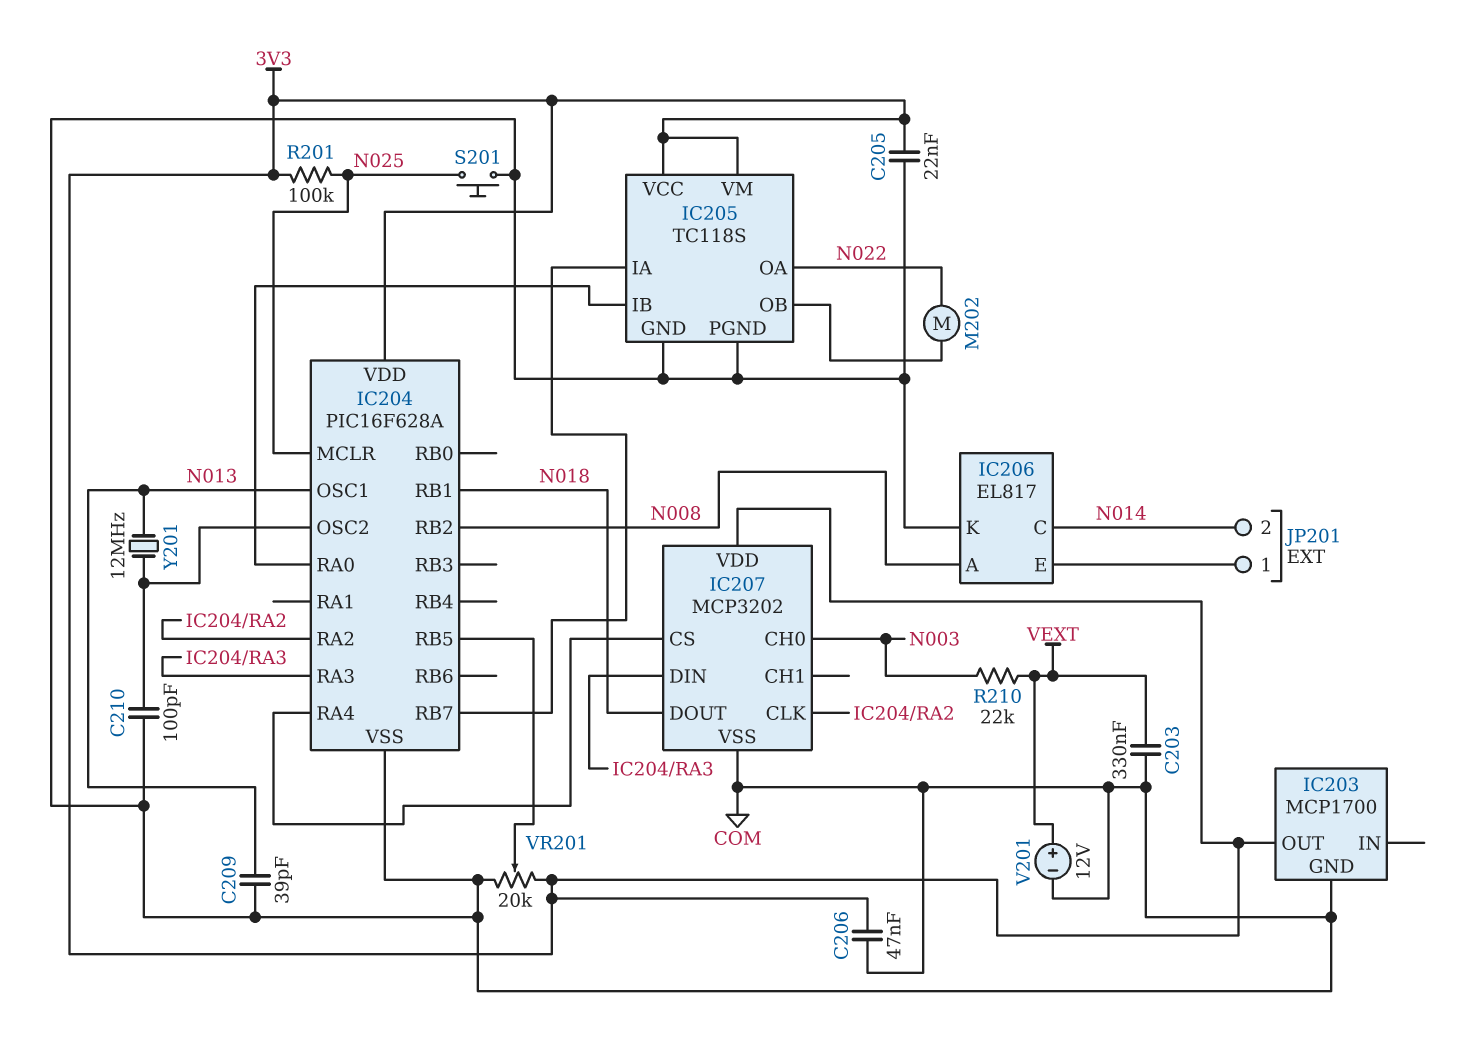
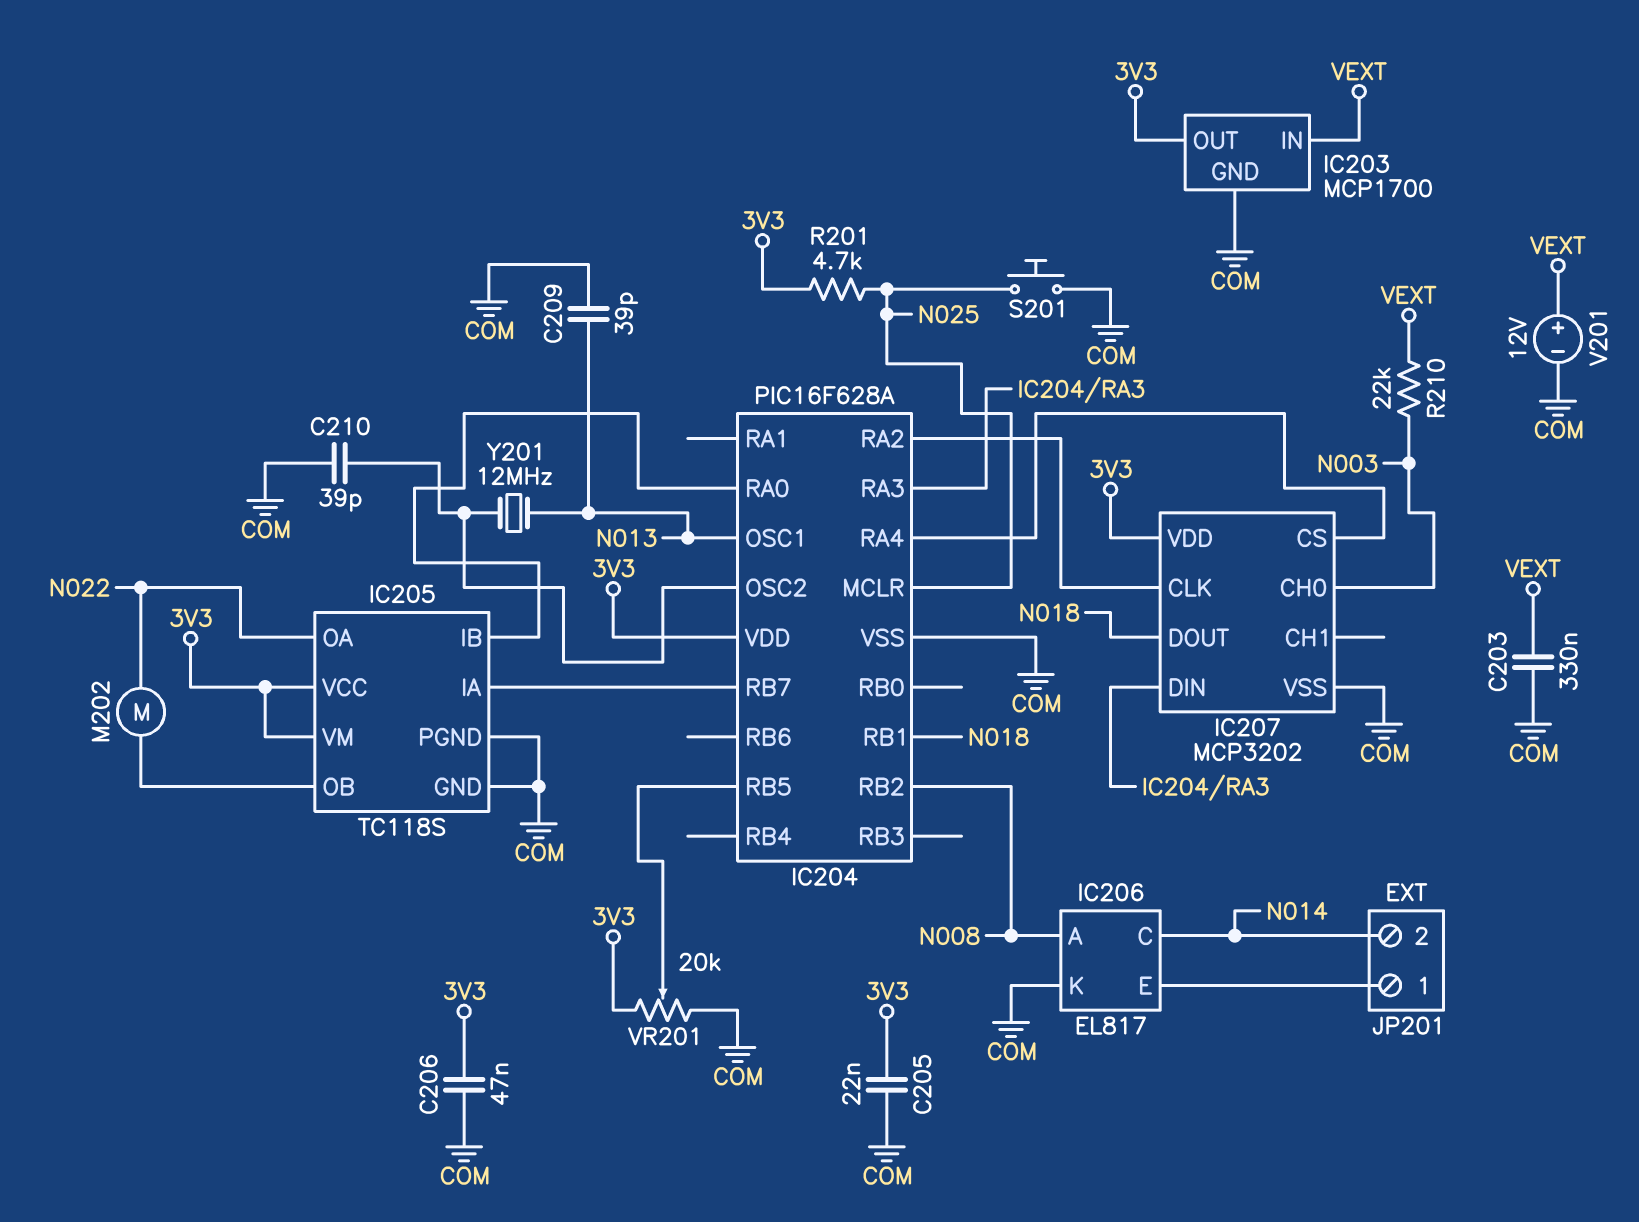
C210: 100pF (COM, IC204/OSC2) -> 39pF (COM, IC204/OSC2)
IC203 pin IN: none -> VEXT
R201: 100k (3V3, N025) -> 4.7k (3V3, N025)

